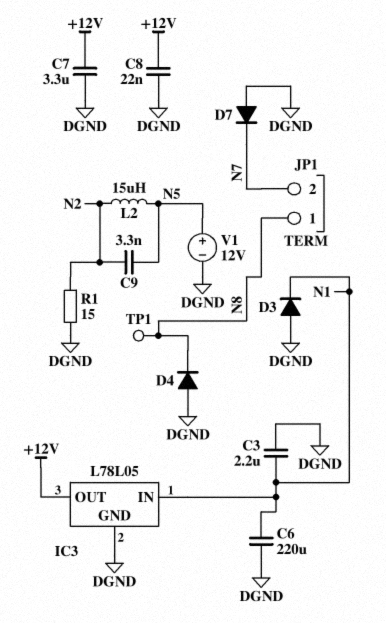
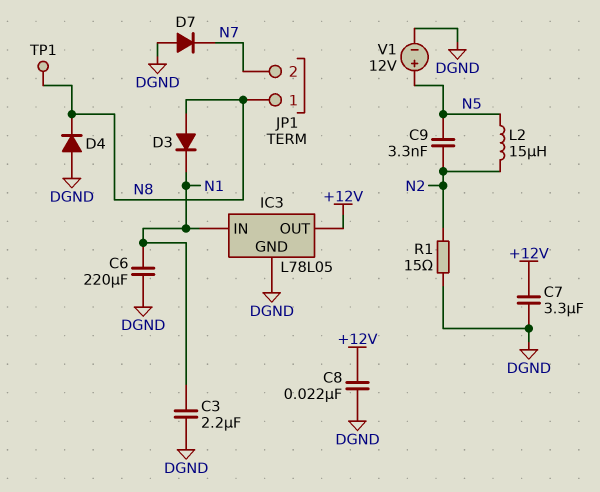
D3: diode (A DGND, K N1) -> diode (A N8, K N1)

